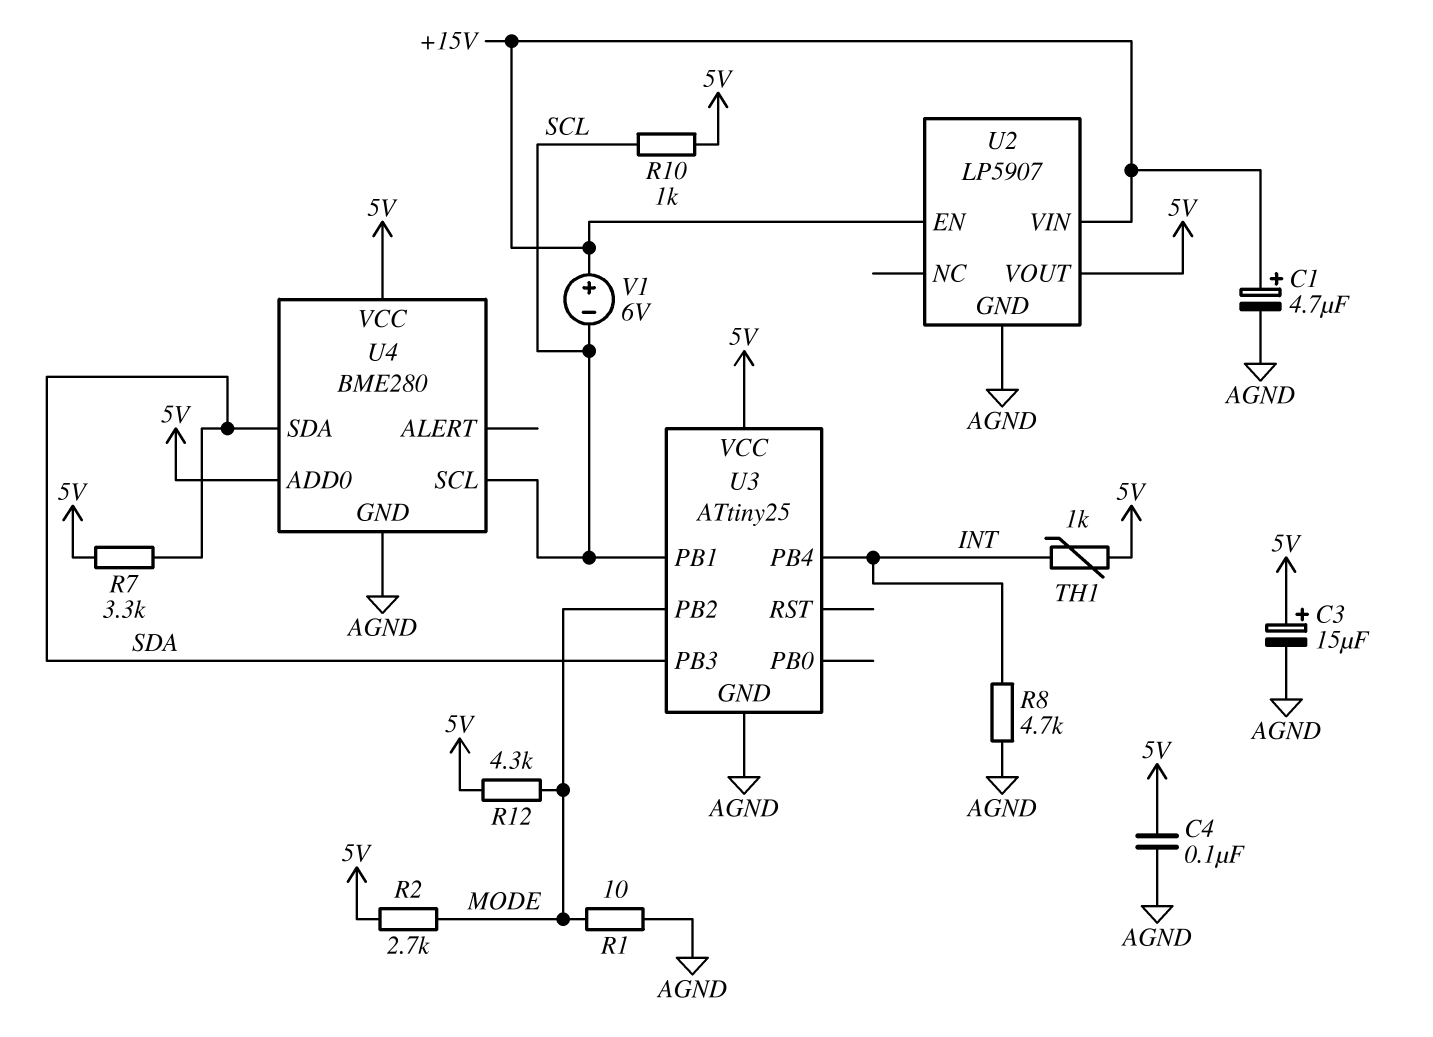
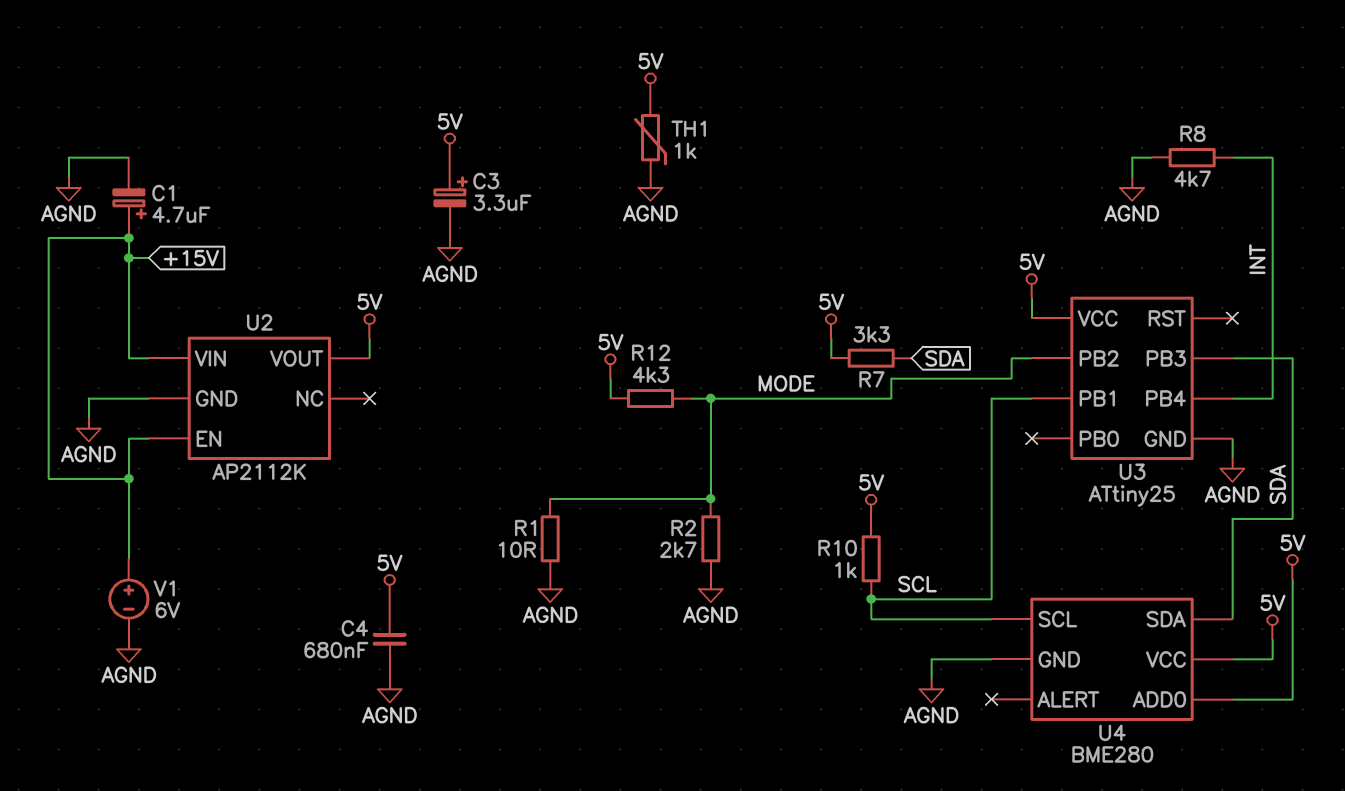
C3: 15uF (plus 5V, minus AGND) -> 3.3uF (plus 5V, minus AGND)
C4: 100nF (5V, AGND) -> 680nF (5V, AGND)
R2: 2.7k (5V, MODE) -> 2.7k (AGND, MODE)
TH1: 1k (5V, INT) -> 1k (5V, AGND)
U2: LP5907 -> AP2112K
V1: 6V (plus +15V, minus SCL) -> 6V (plus +15V, minus AGND)

